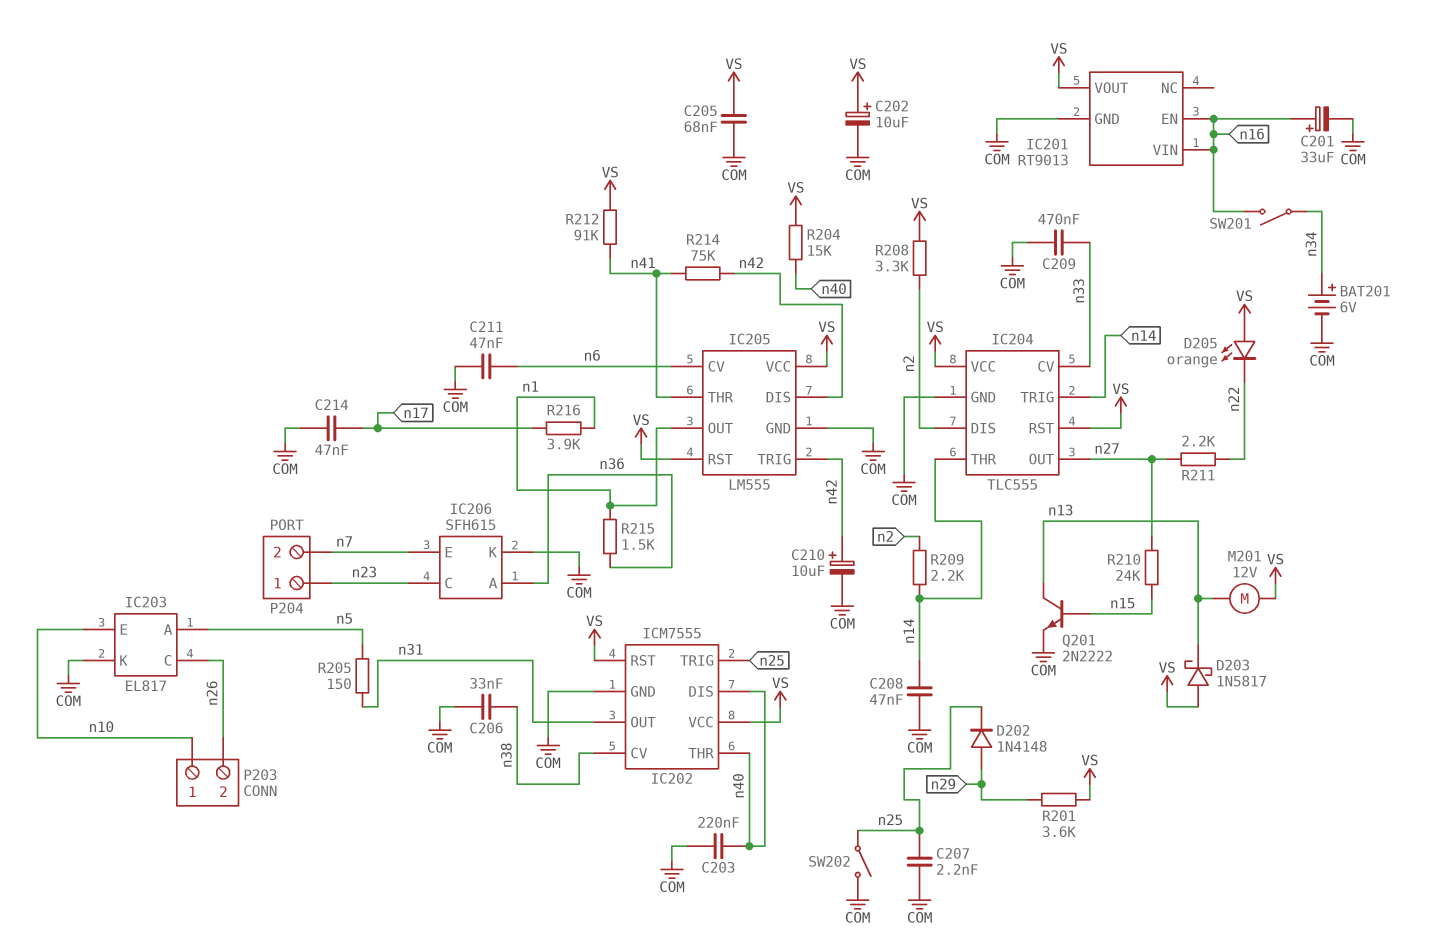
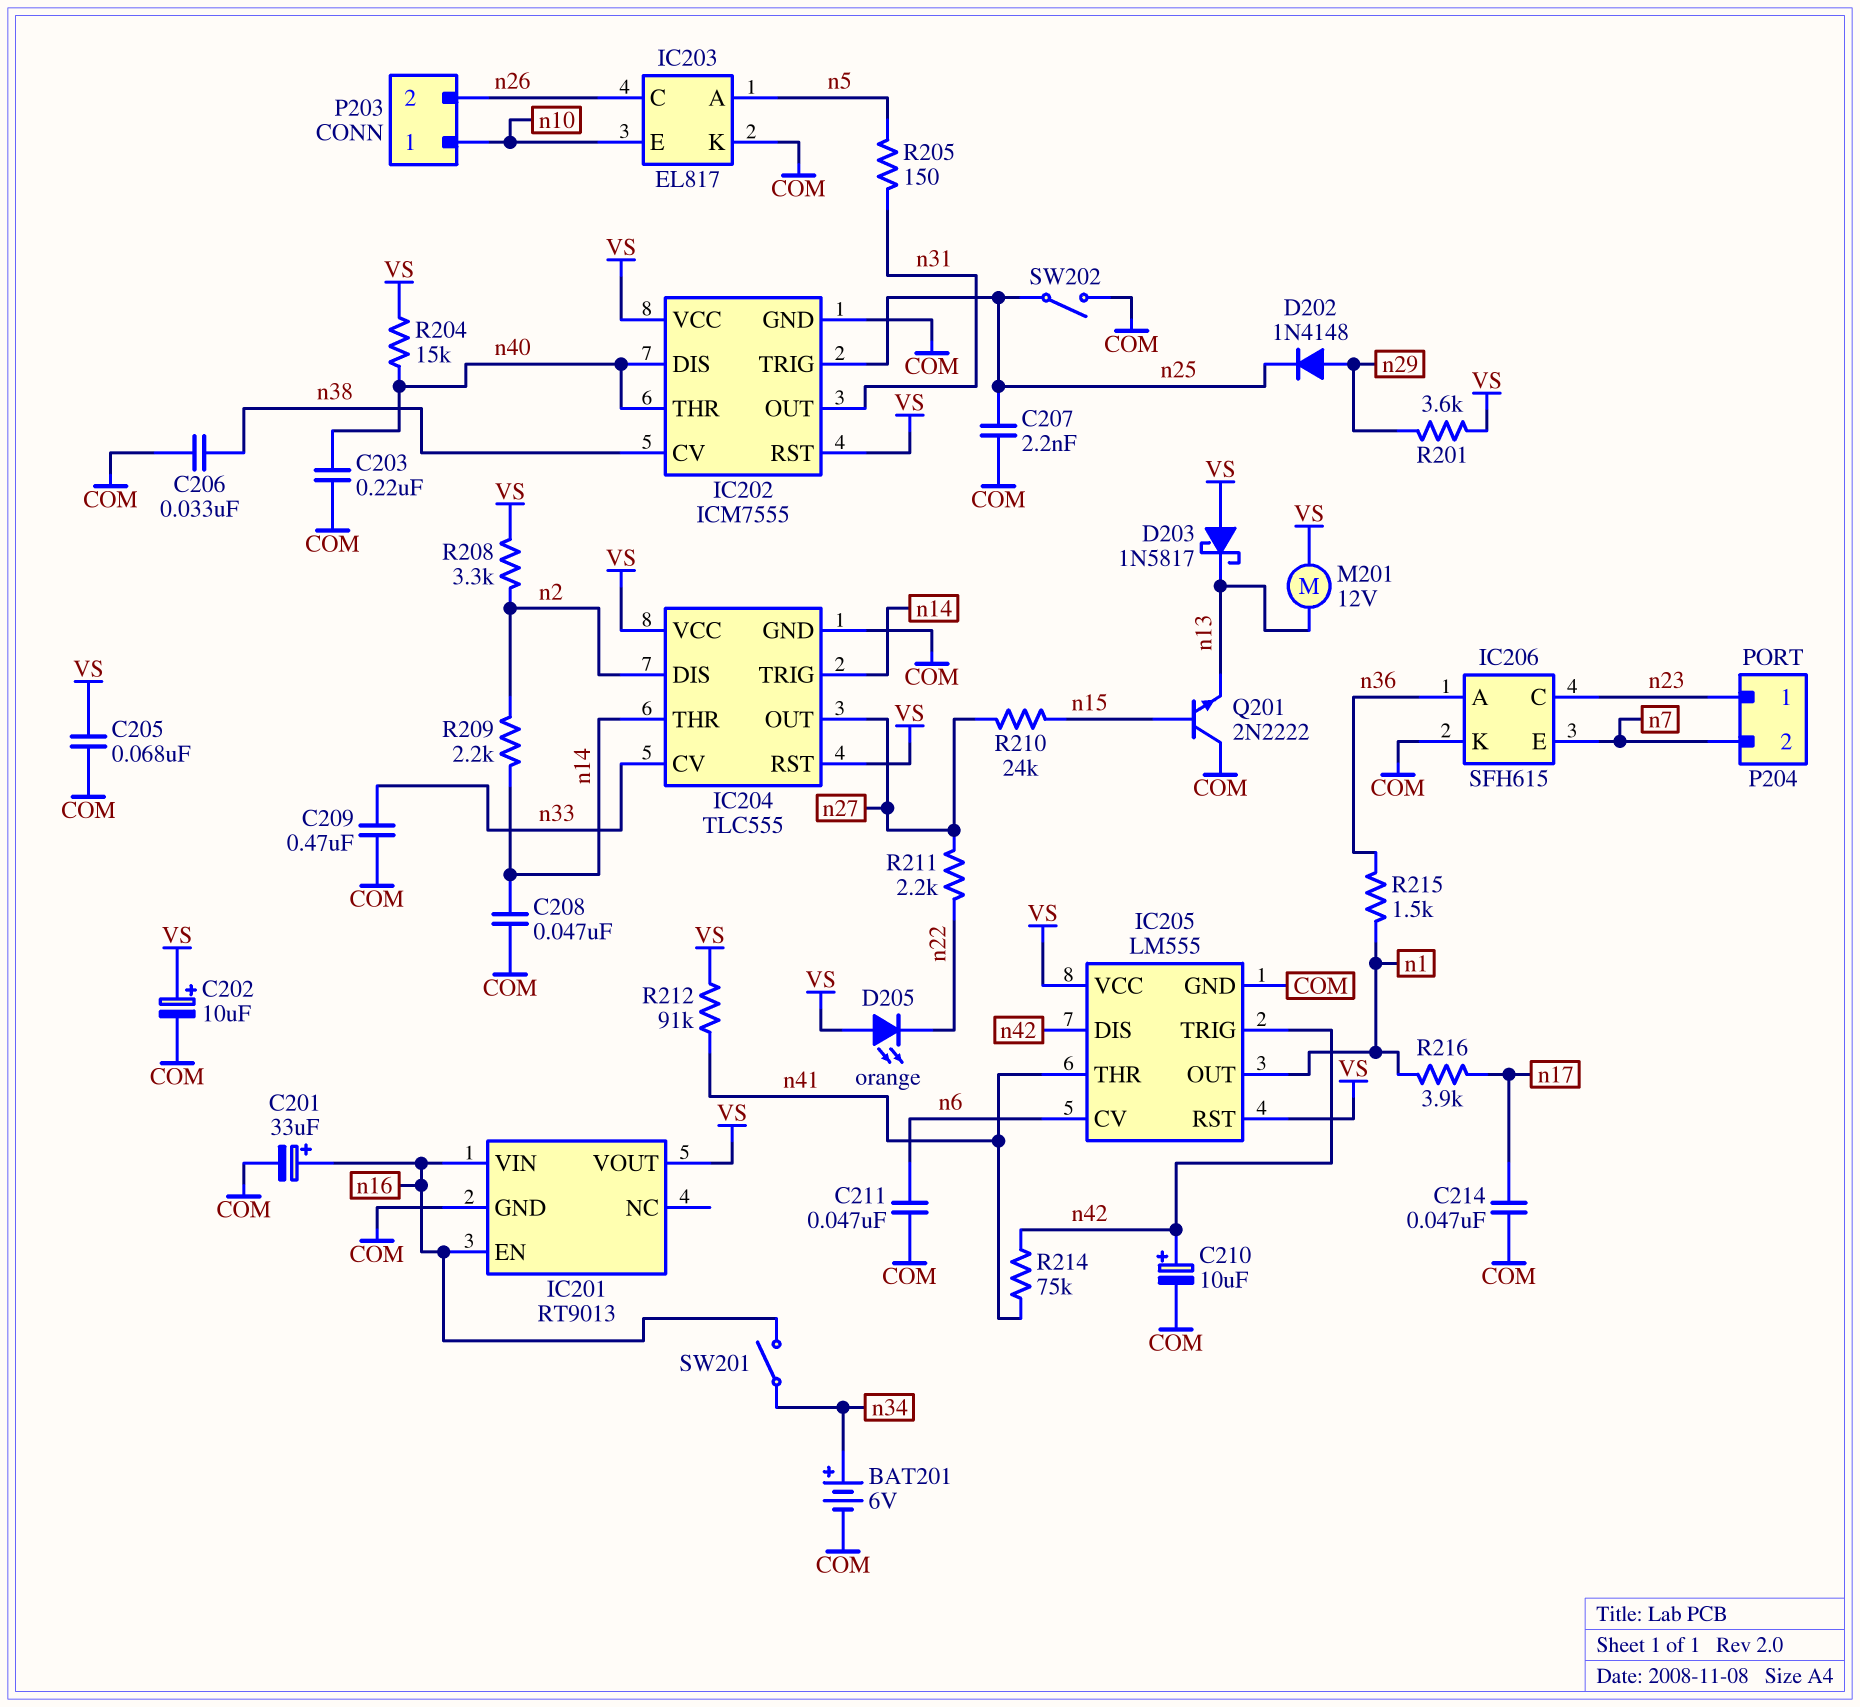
Q201: NPN 2N2222 (B n15, C n13, E COM) -> NPN 2N2222 (B n15, C COM, E n13)

